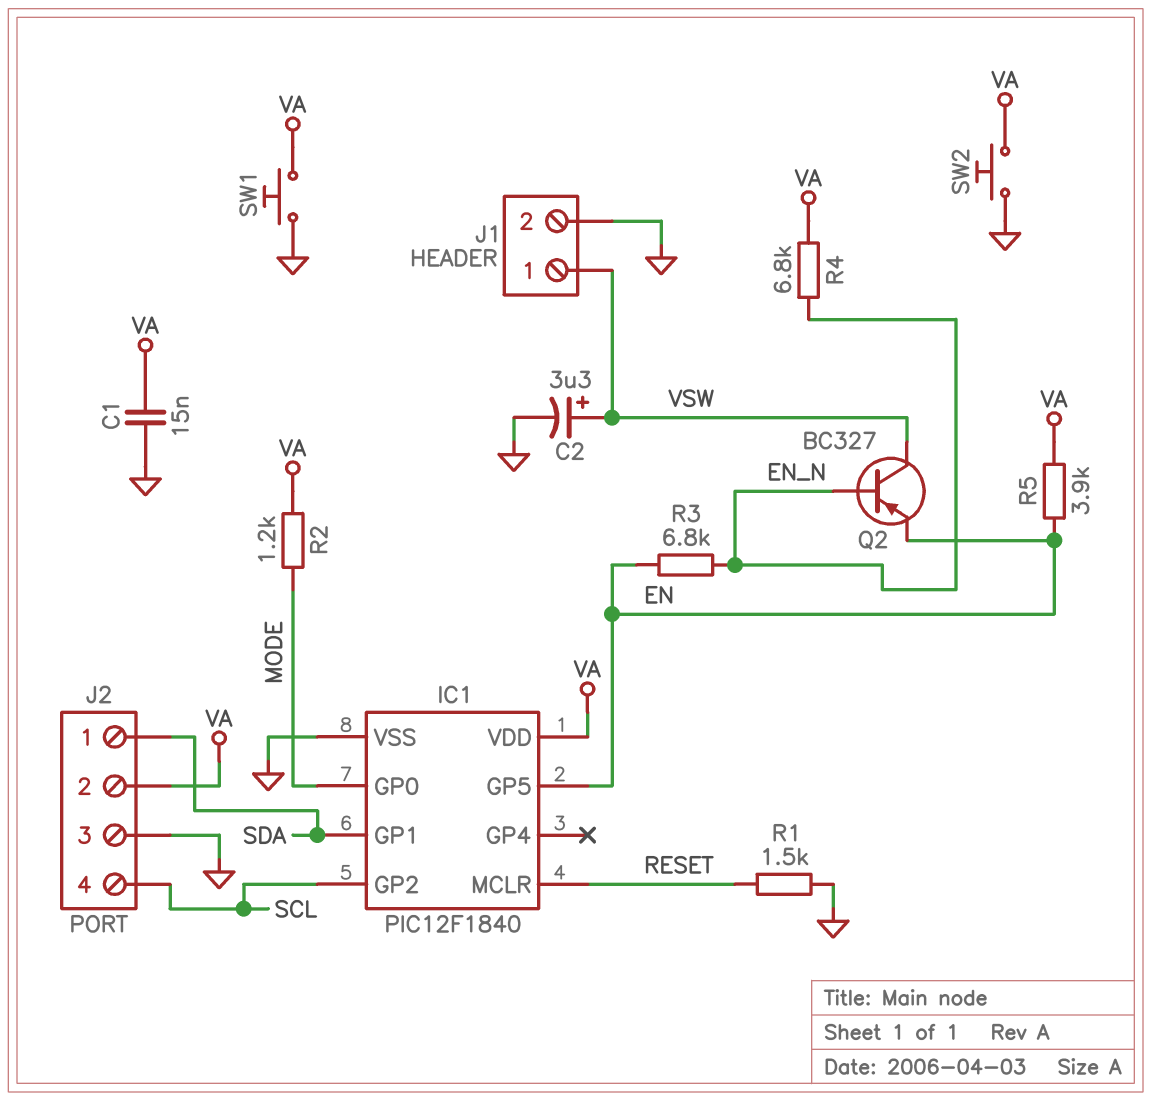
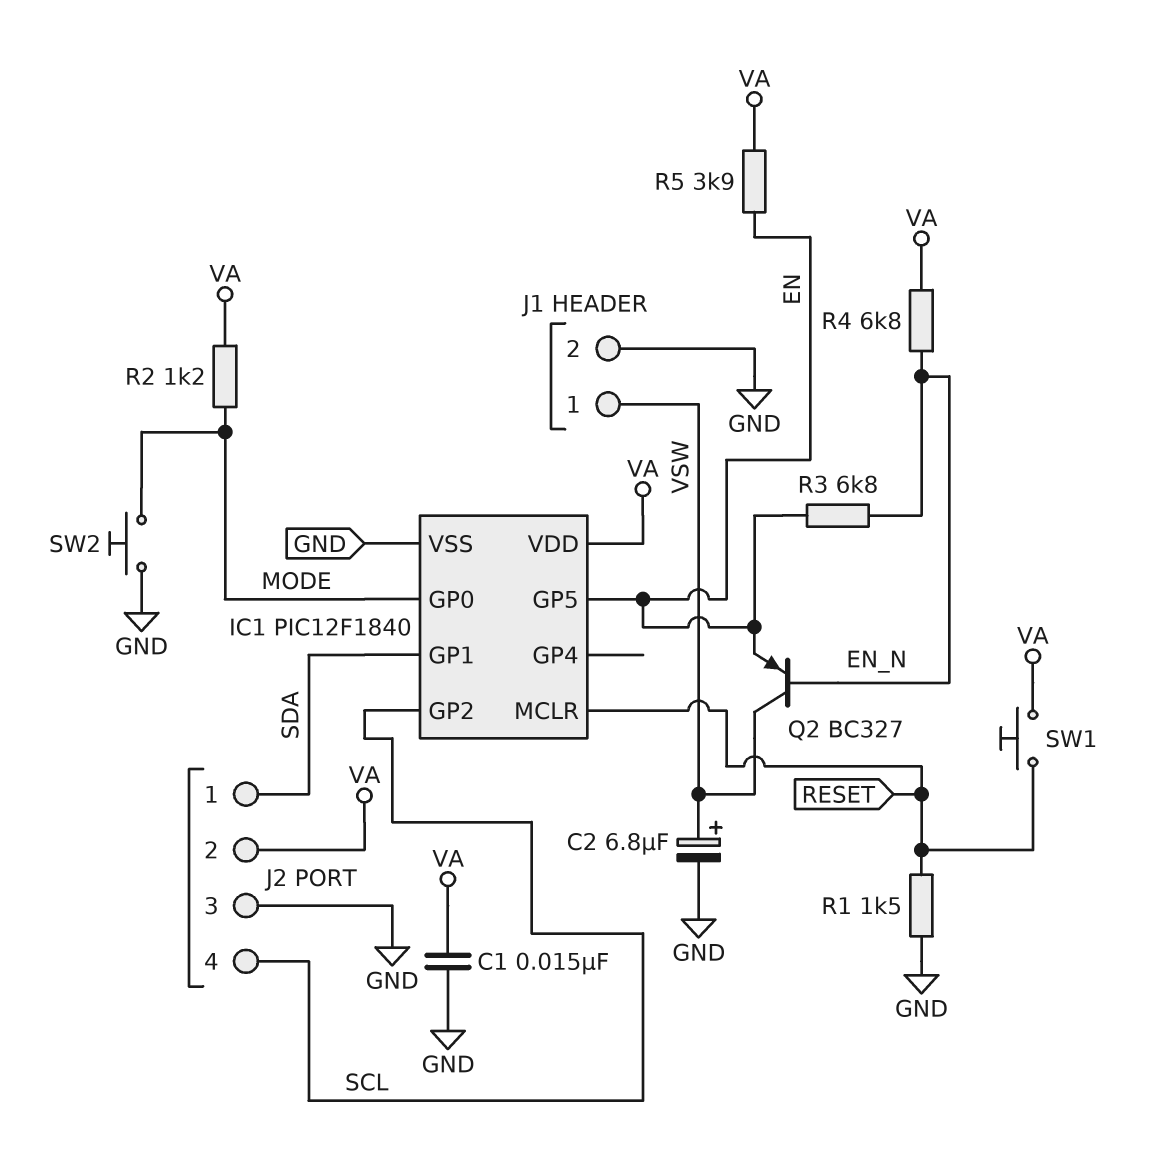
C2: 3.3uF (plus VSW, minus GND) -> 6.8uF (plus VSW, minus GND)
SW1: button (GND, VA) -> button (RESET, VA)
SW2: button (GND, VA) -> button (GND, MODE)

